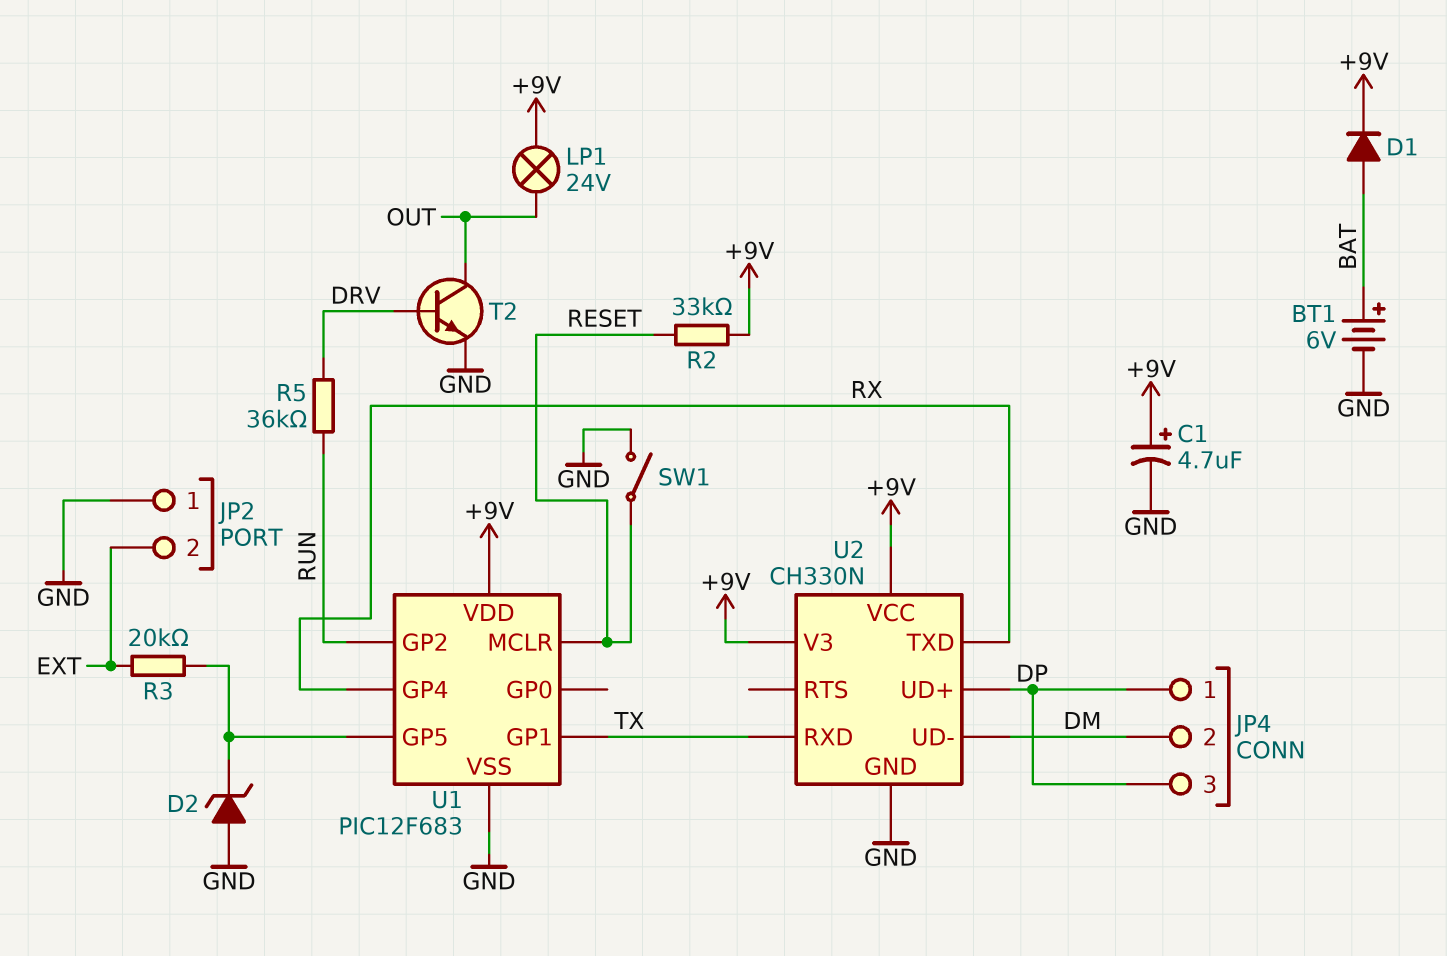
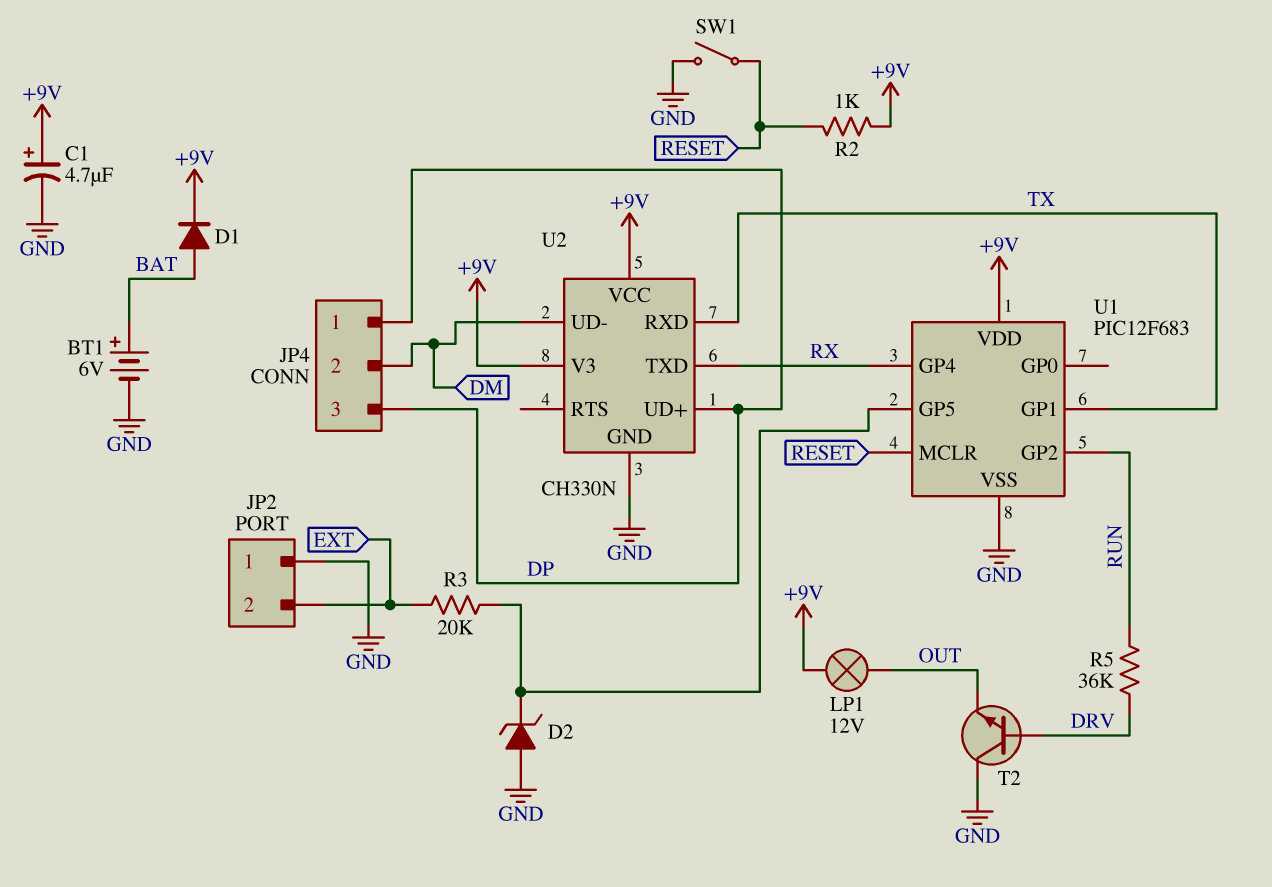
LP1: lamp 24V (+9V, OUT) -> lamp 12V (+9V, OUT)
R2: 33k (+9V, RESET) -> 1k (+9V, RESET)
T2: NPN (B DRV, C OUT, E GND) -> NPN (B DRV, C GND, E OUT)

